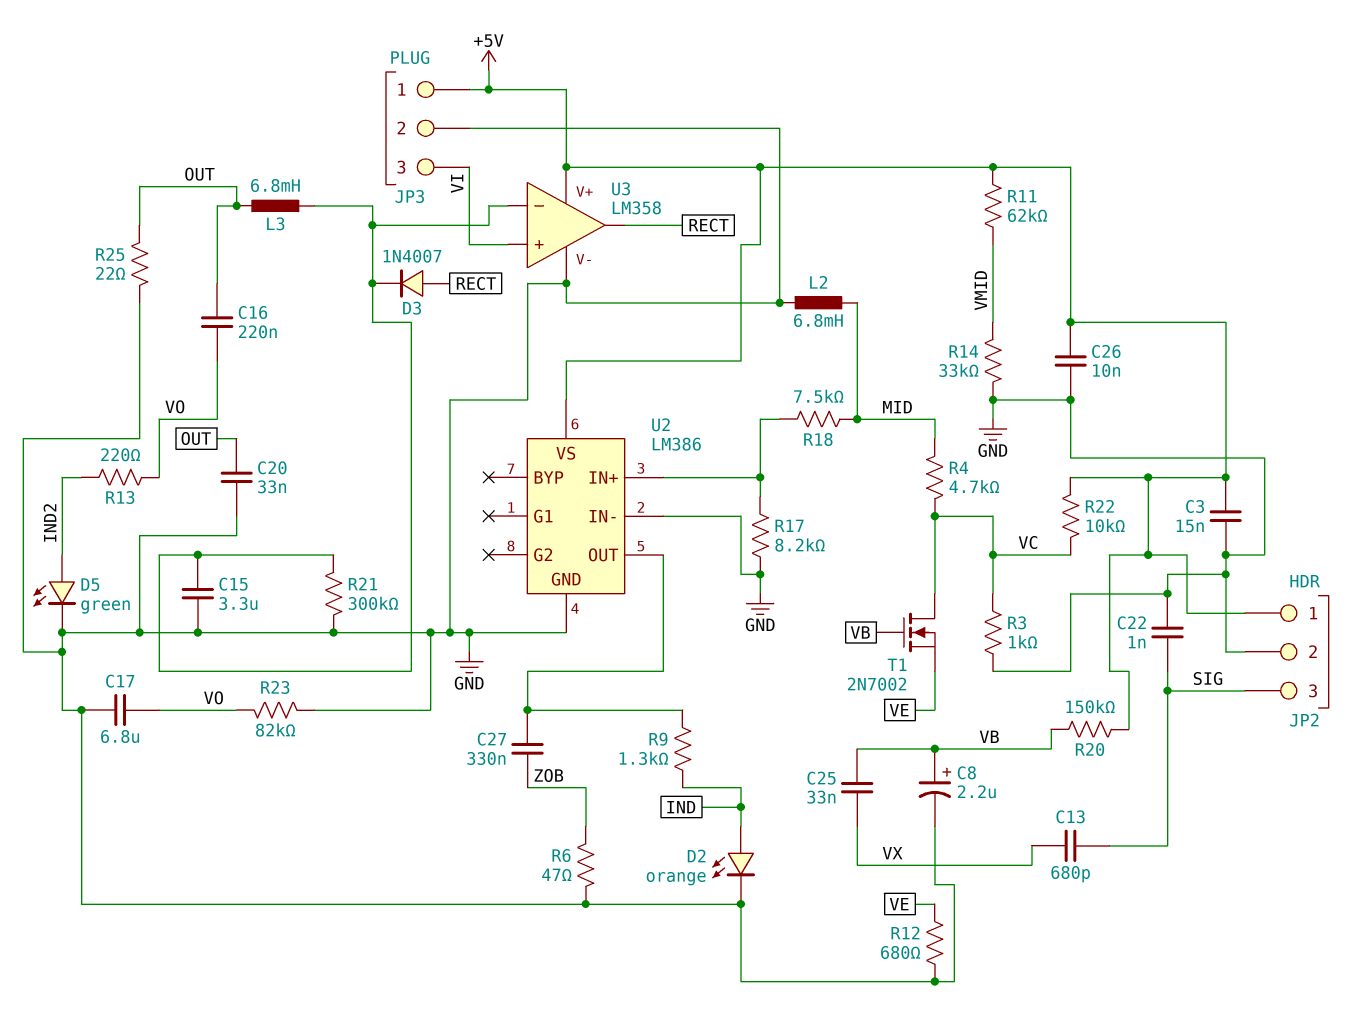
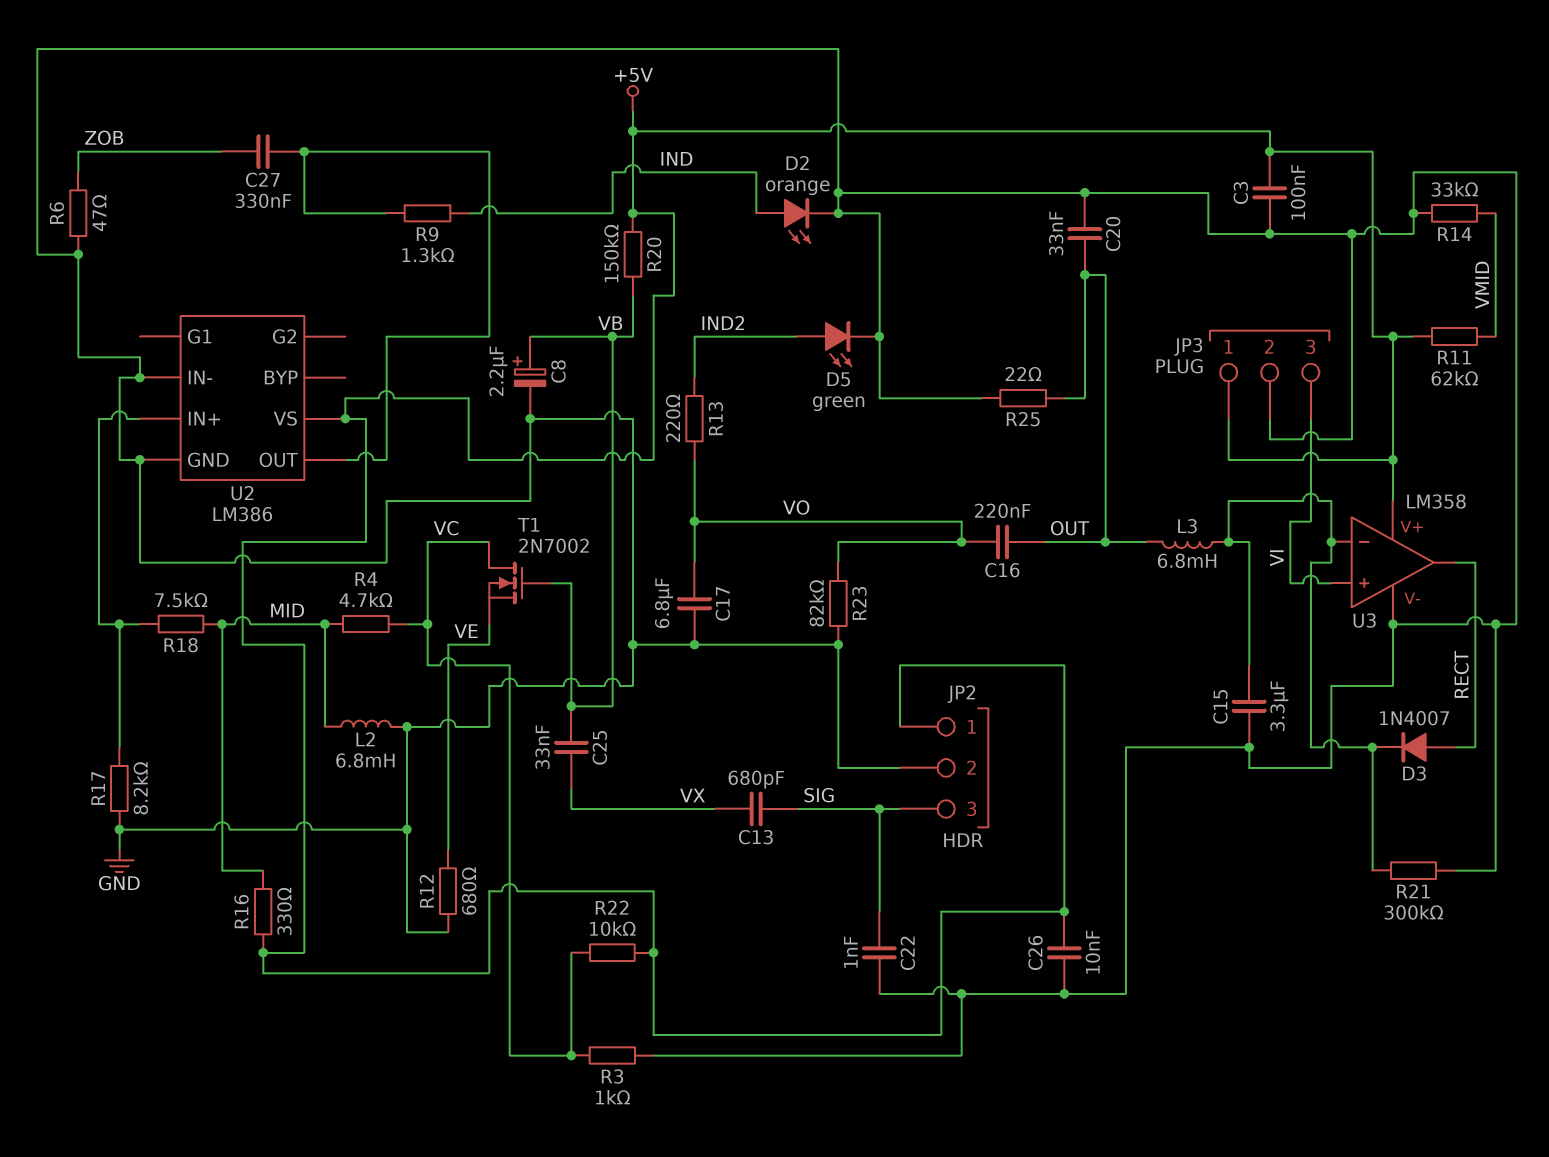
C3: 15nF (+5V, GND) -> 100nF (+5V, GND)
R16: none -> 330 (+5V, MID)

